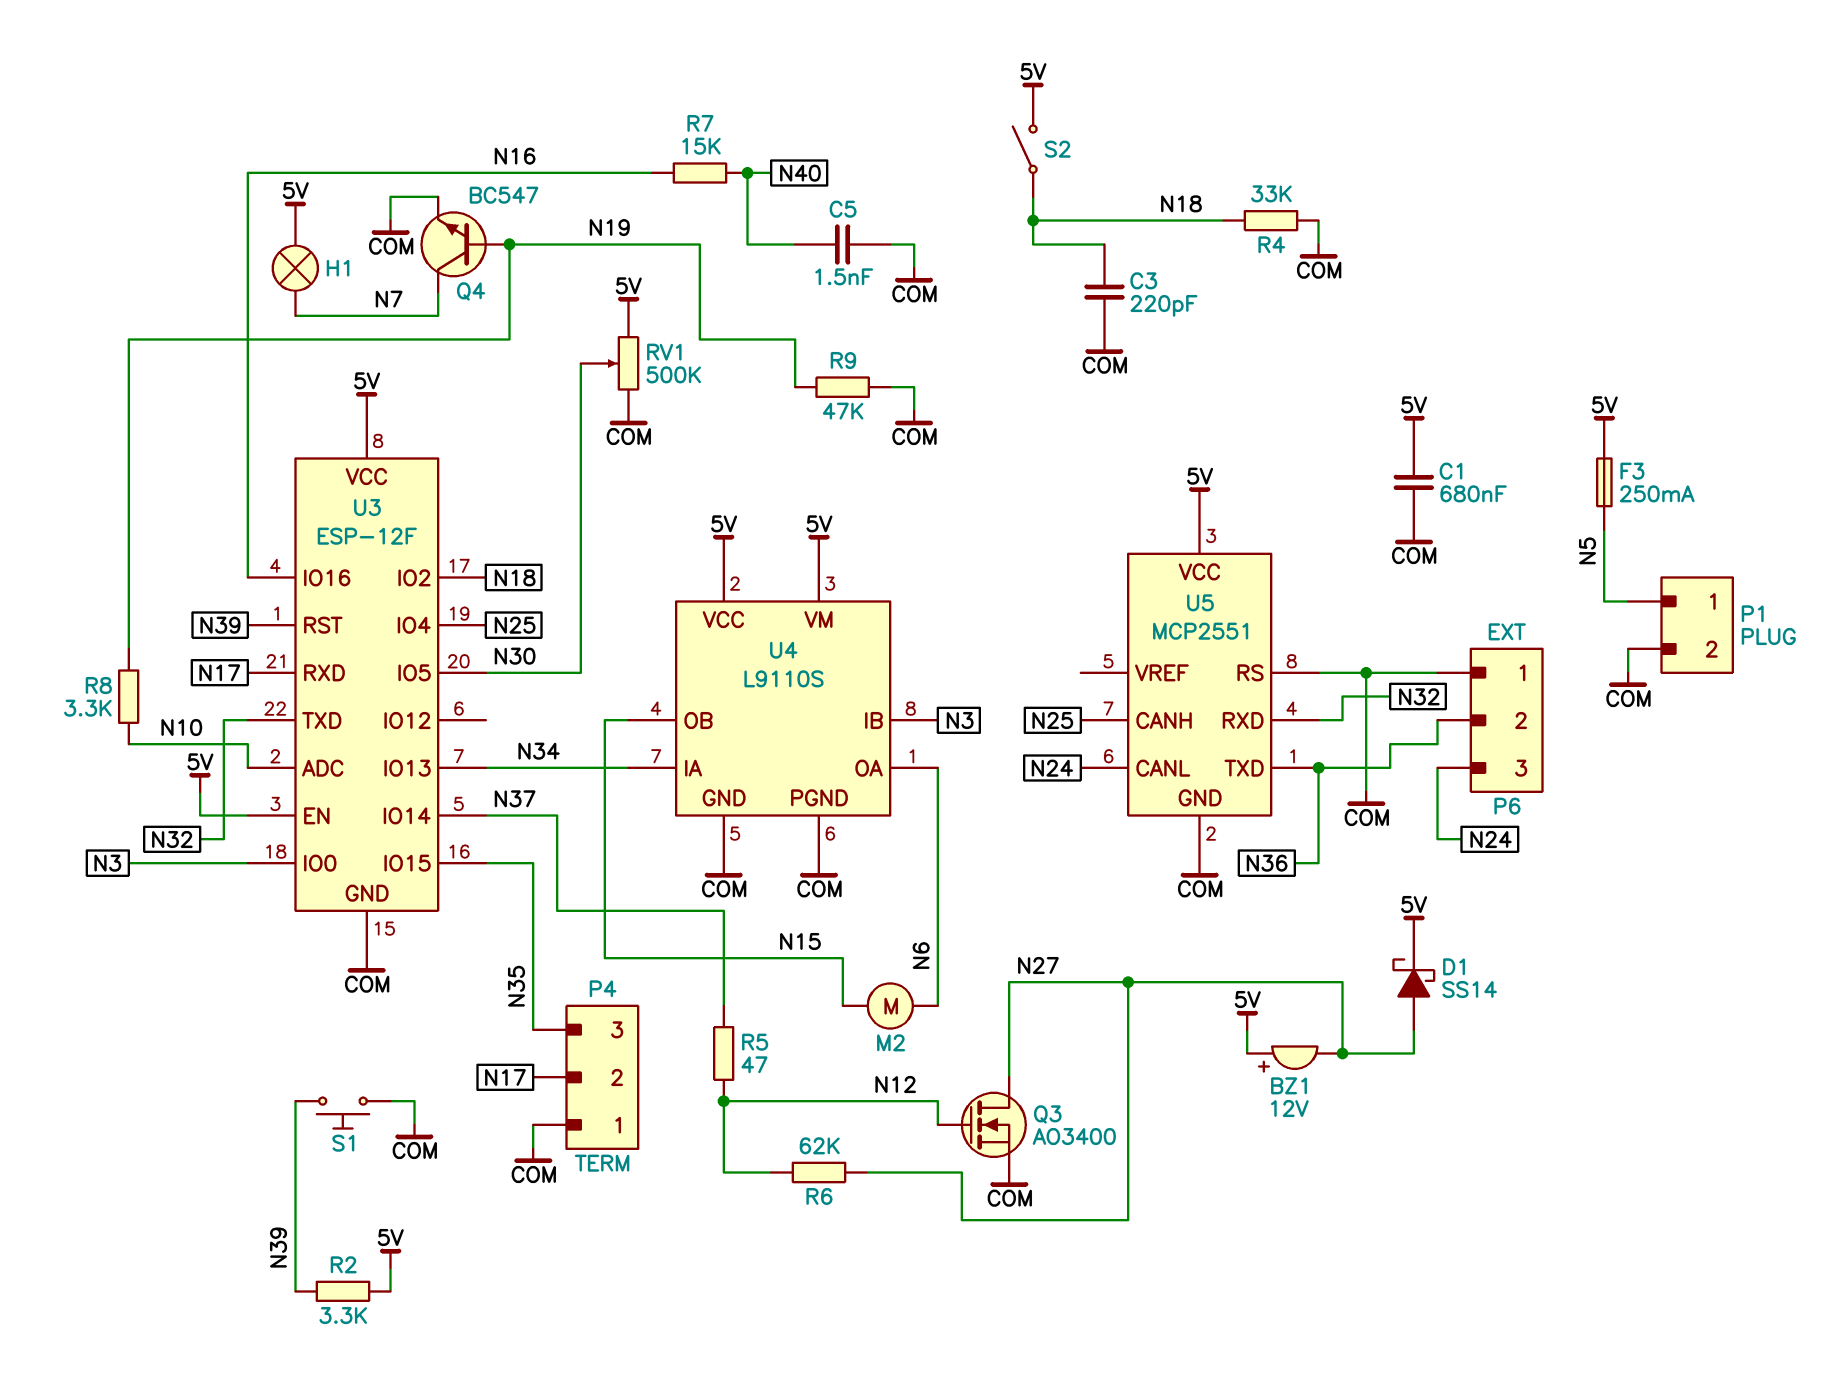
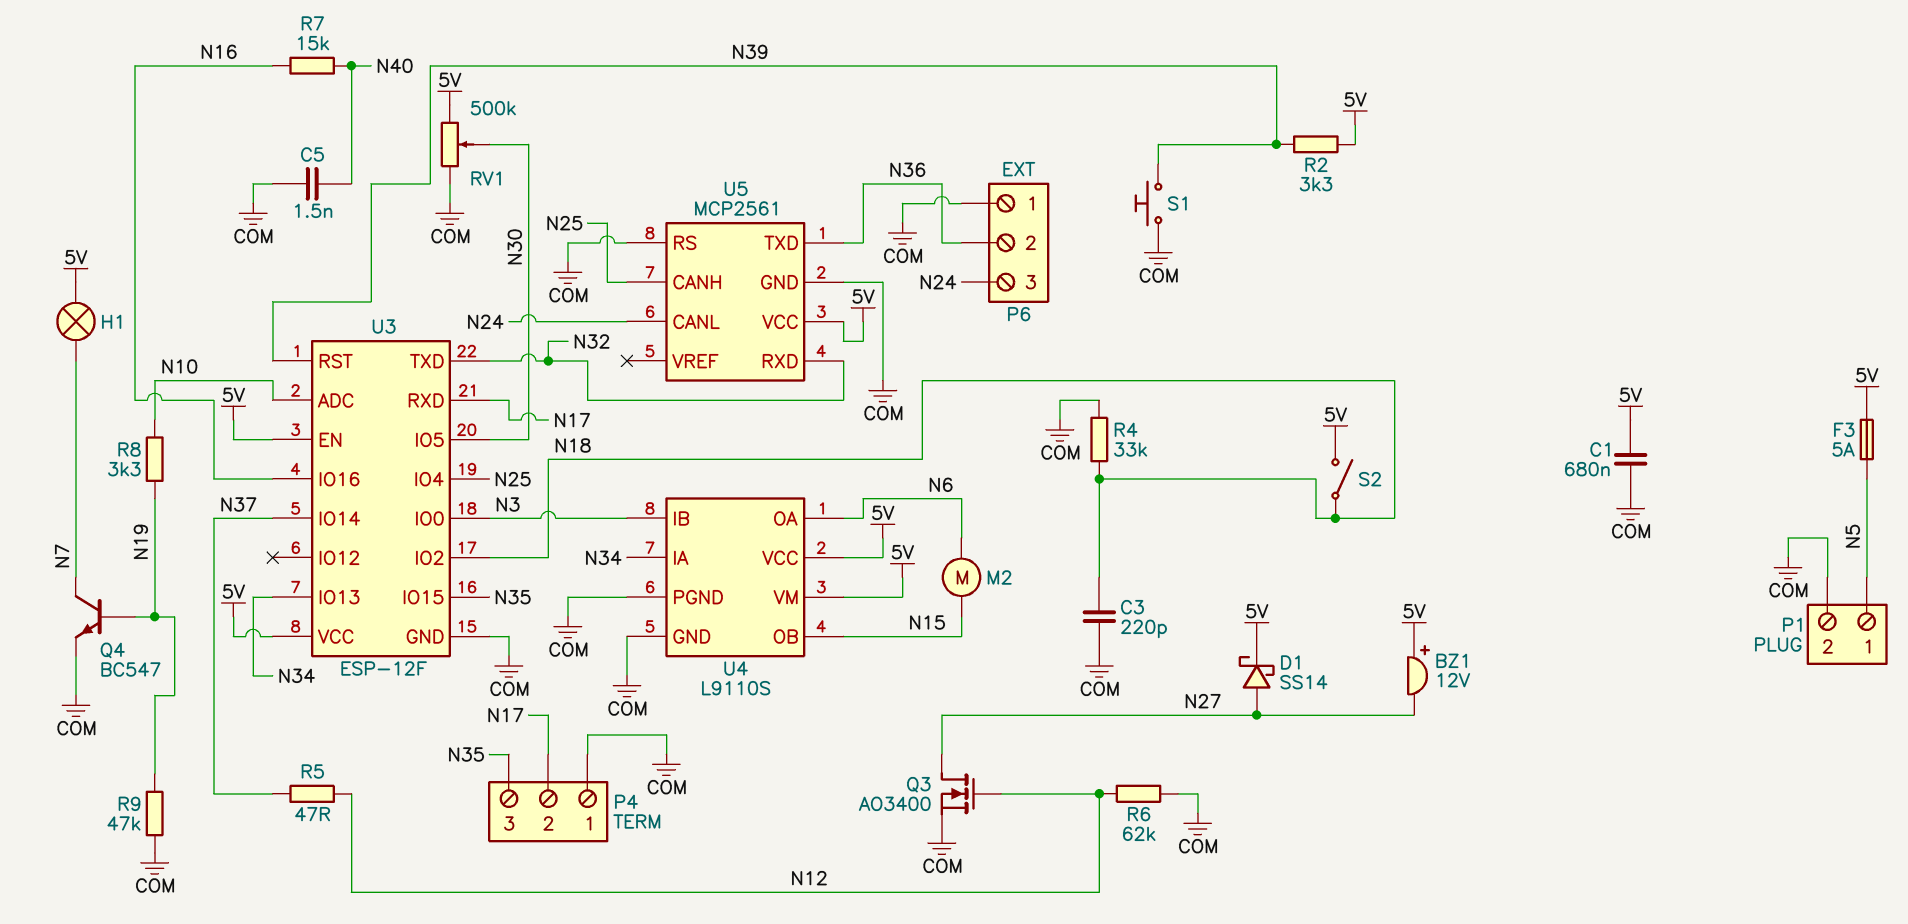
F3: 250mA (5V, N5) -> 5A (5V, N5)
R6: 62k (N12, N27) -> 62k (COM, N12)
U5: MCP2551 -> MCP2561

